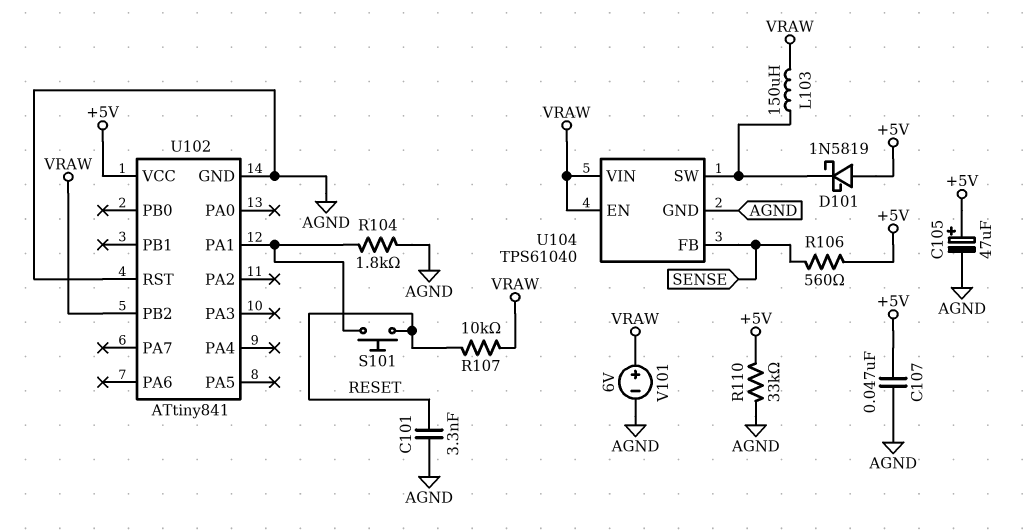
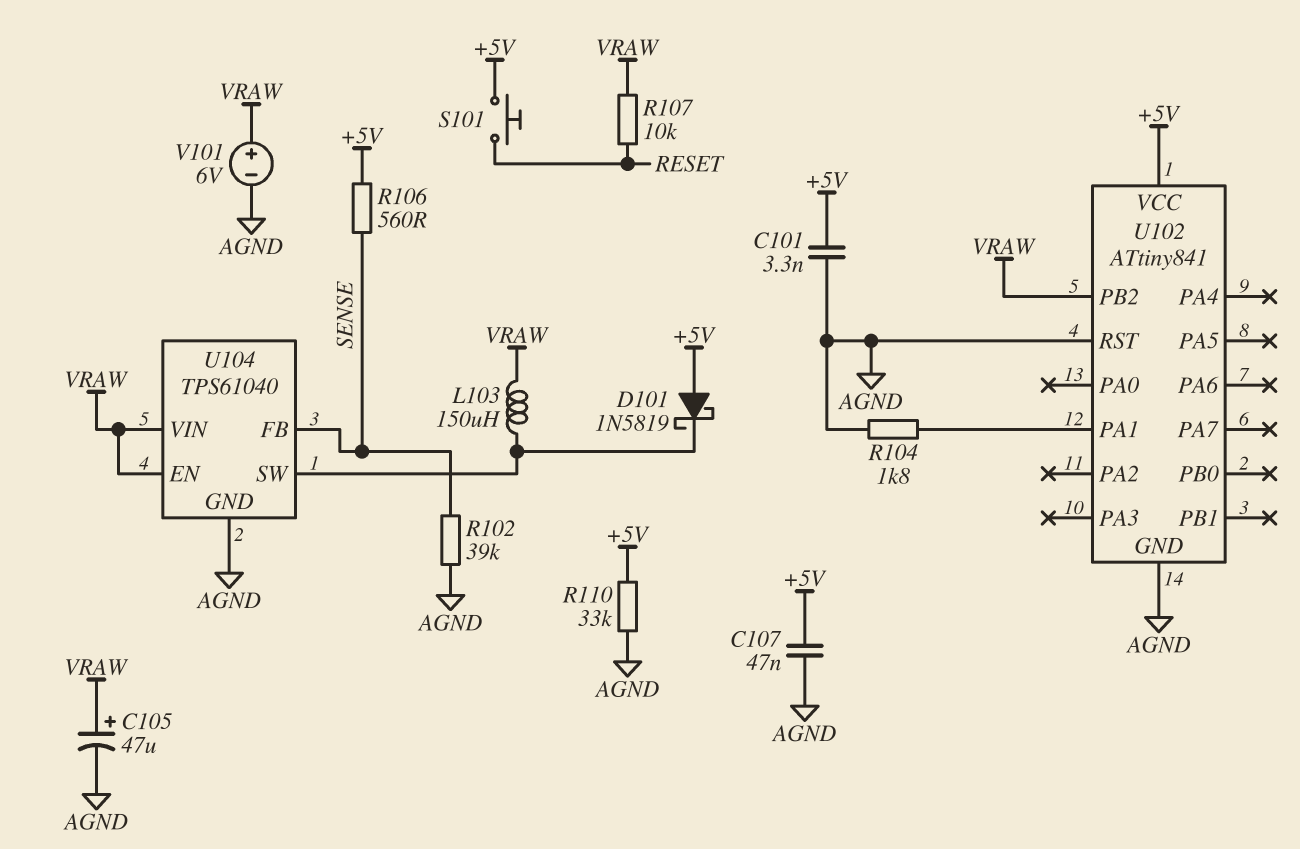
C101: 3.3nF (AGND, RESET) -> 3.3nF (+5V, AGND)
C105: 47uF (plus +5V, minus AGND) -> 47uF (plus VRAW, minus AGND)
R102: none -> 39k (AGND, SENSE)
S101: button (RESET, U102/PA1) -> button (+5V, RESET)

